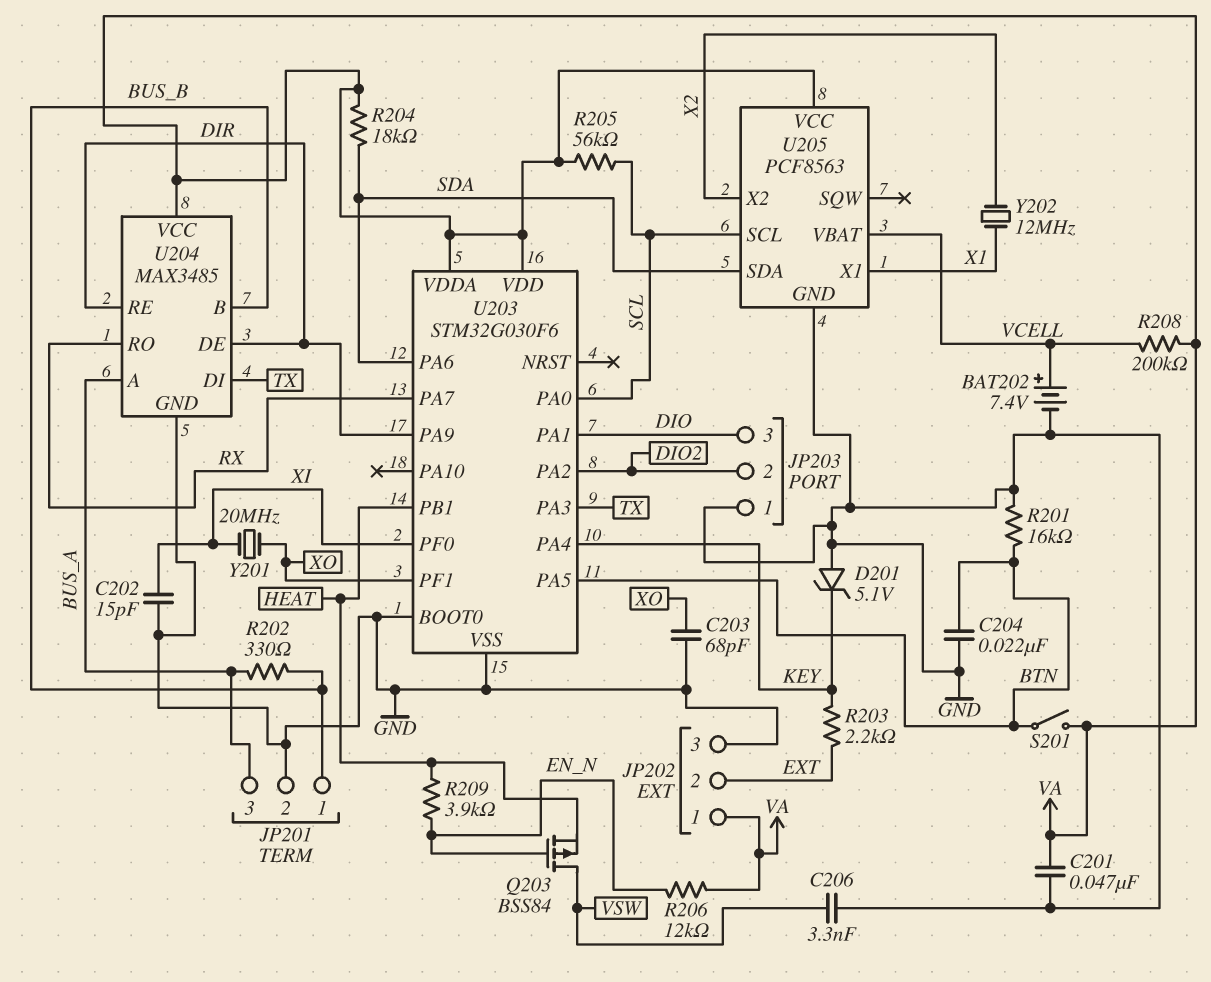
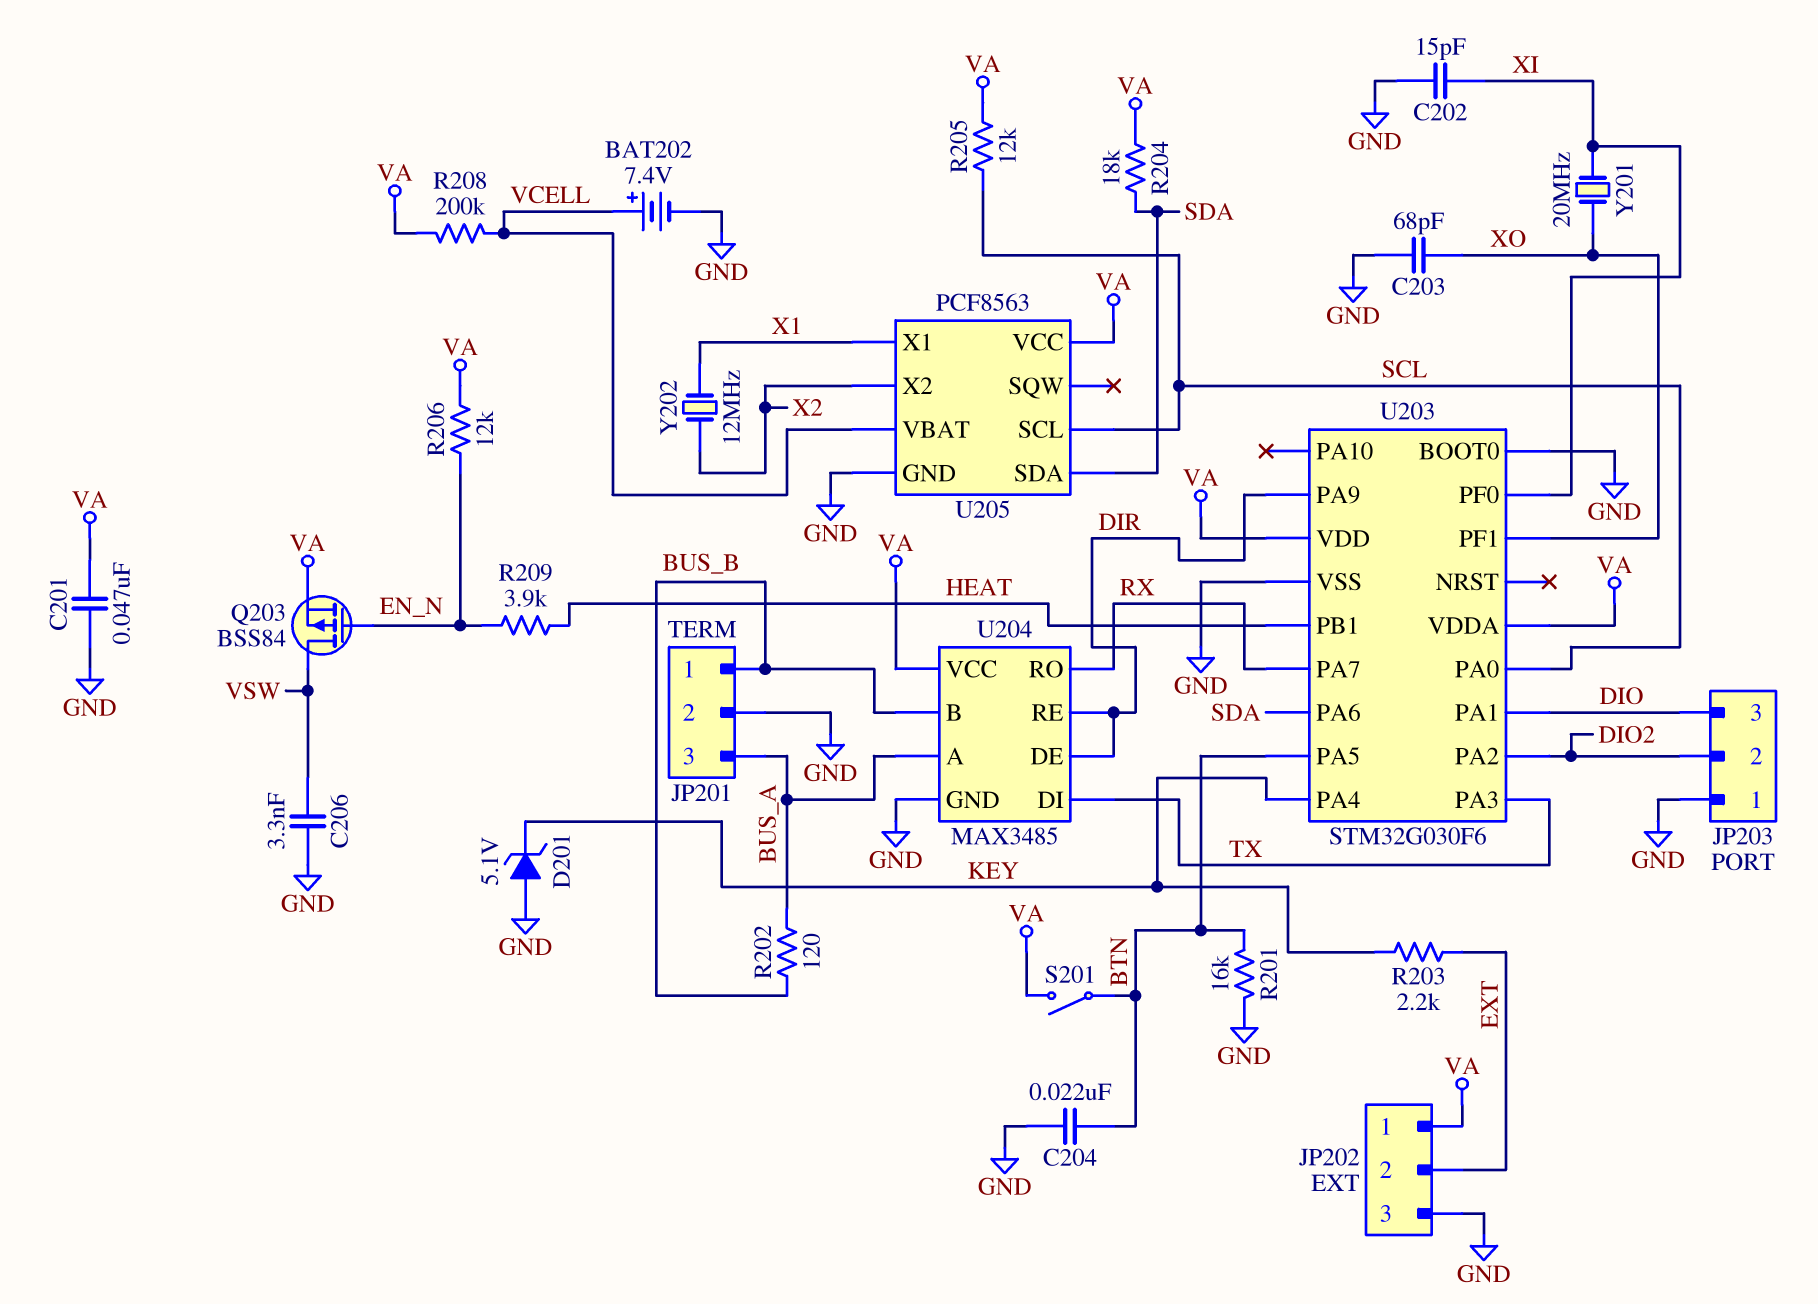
Q203: PMOS BSS84 (G EN_N, D VSW, S HEAT) -> PMOS BSS84 (G EN_N, D VSW, S VA)
R202: 330 (BUS_A, BUS_B) -> 120 (BUS_A, BUS_B)
R205: 56k (SCL, VA) -> 12k (SCL, VA)

